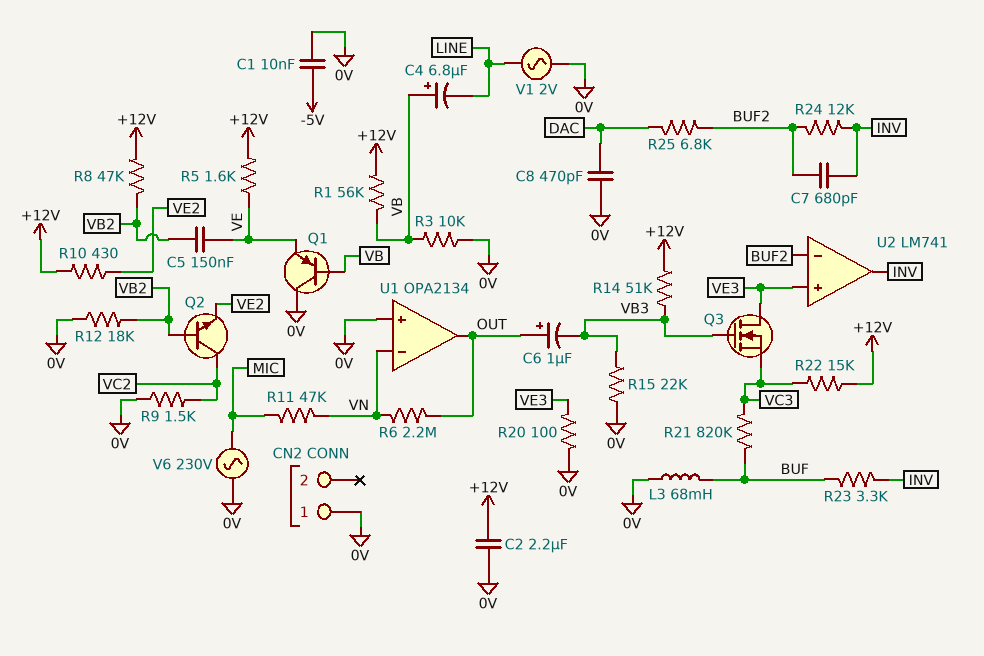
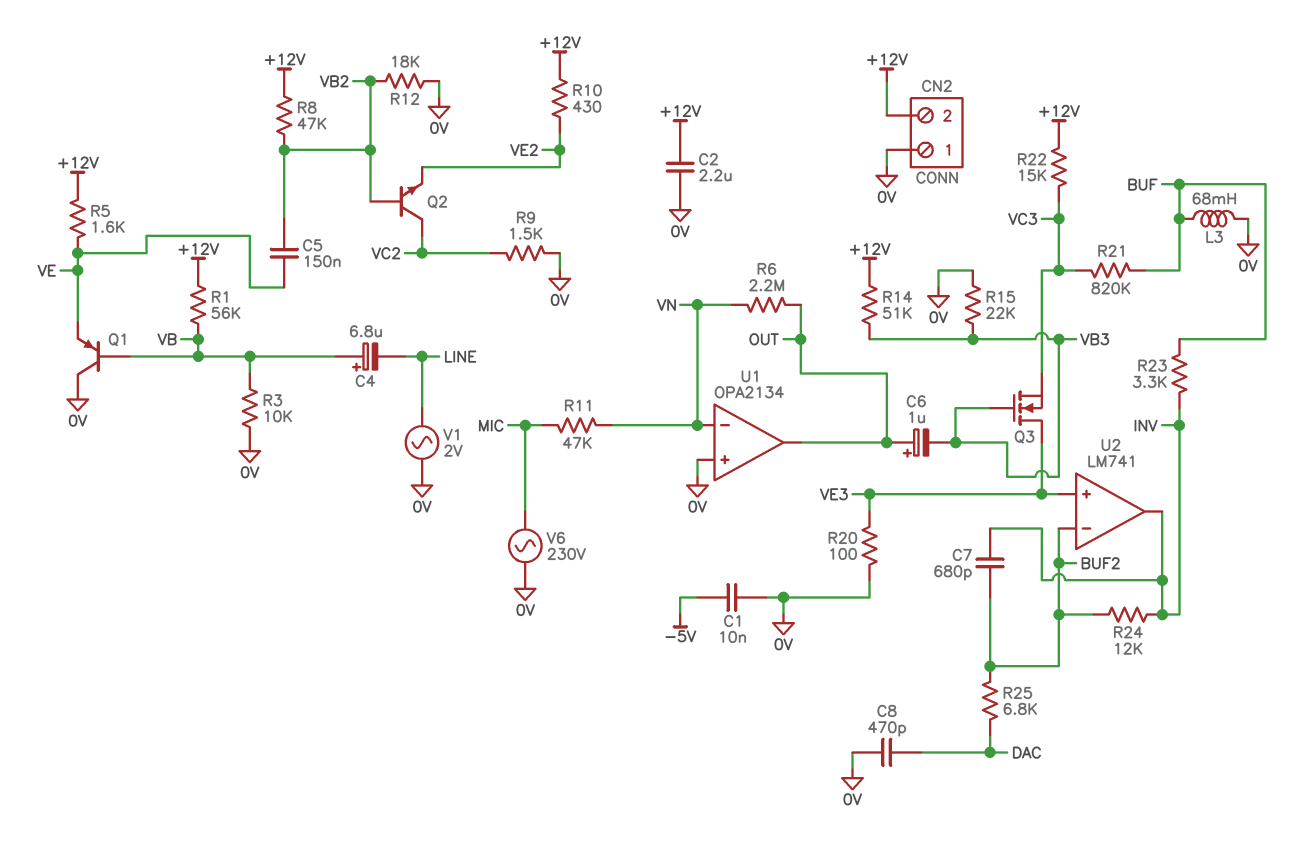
CN2 pin 2: none -> +12V

